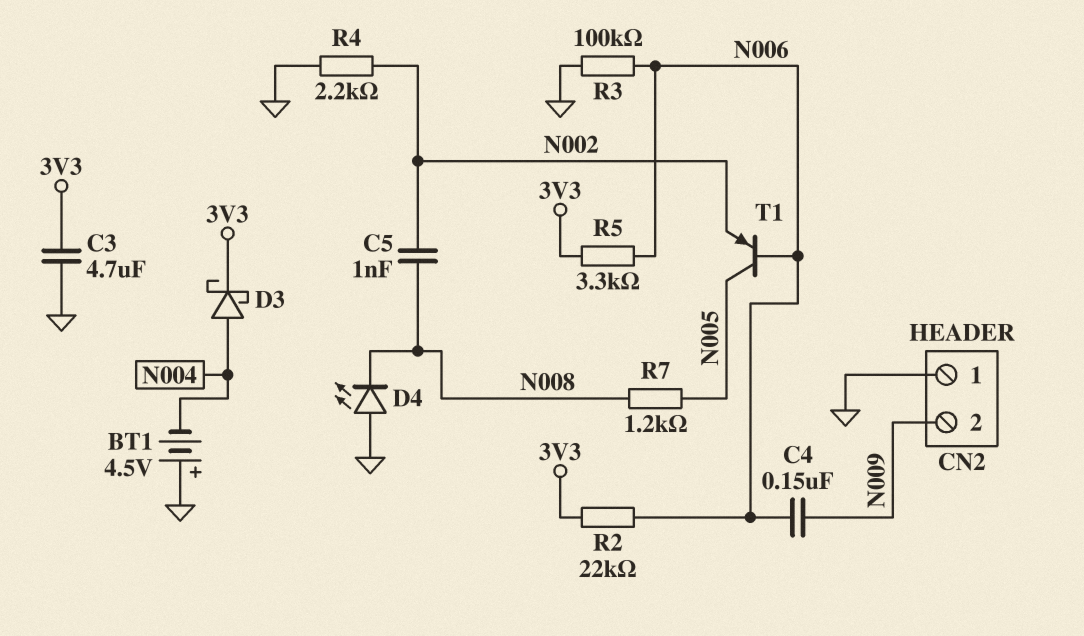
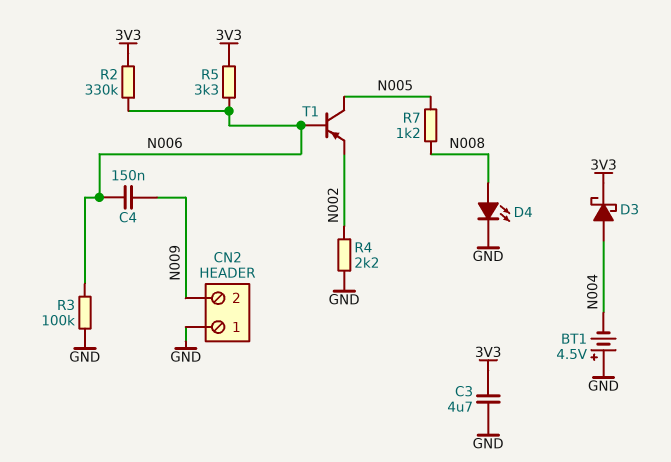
C5: 1nF (N002, N008) -> none
D4: LED (A GND, K N008) -> LED (A N008, K GND)
R2: 22k (3V3, N006) -> 330k (3V3, N006)

